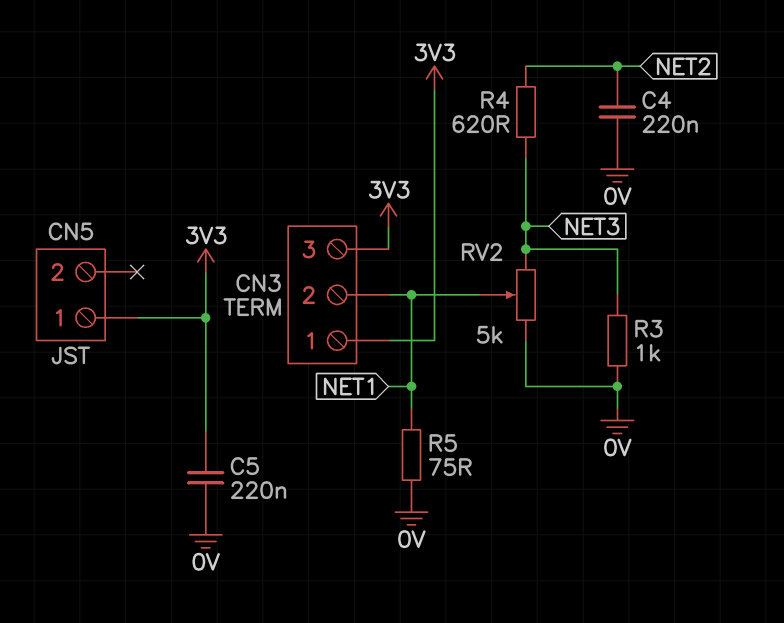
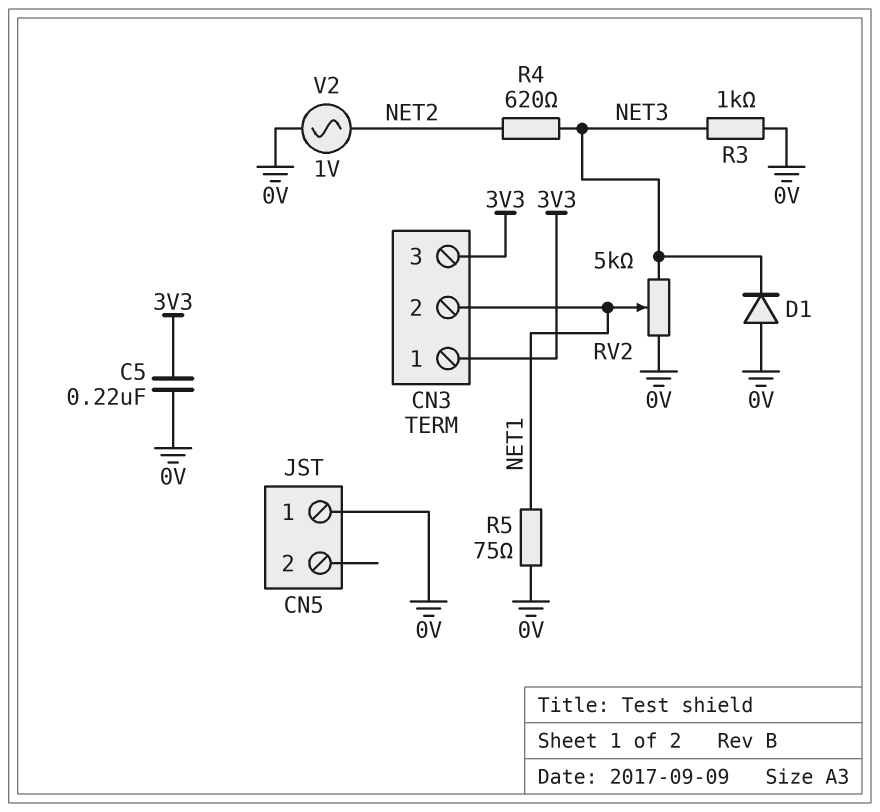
C4: 220nF (0V, NET2) -> none
CN5 pin 1: 3V3 -> 0V
D1: none -> diode (A 0V, K NET3)
V2: none -> AC 1V (0V, NET2)

